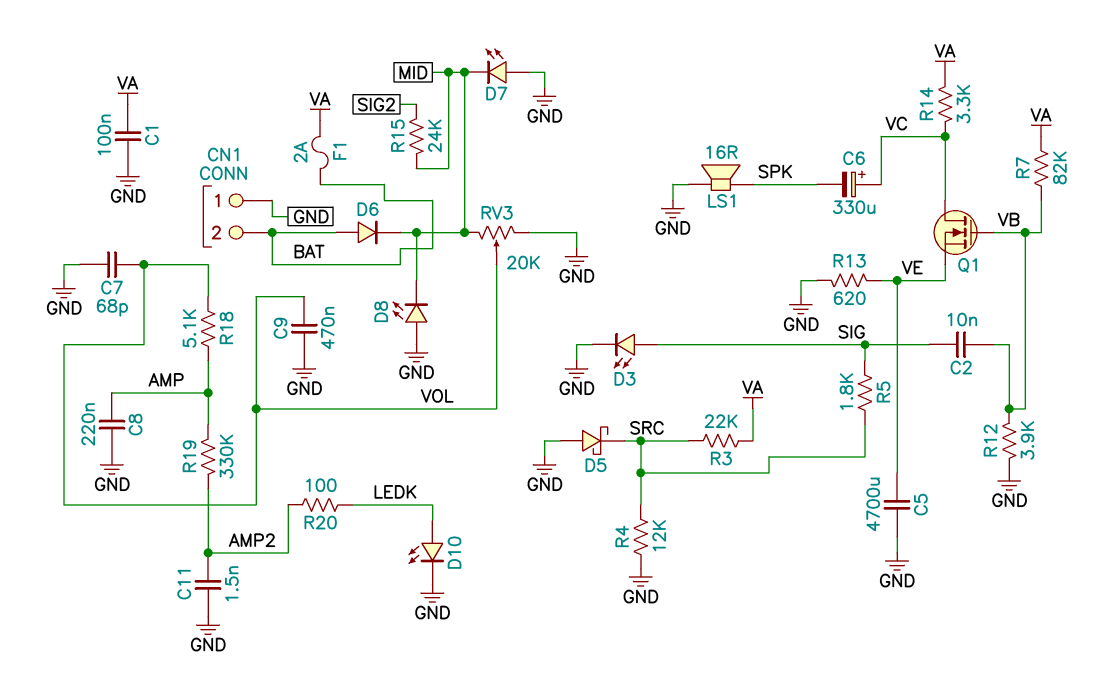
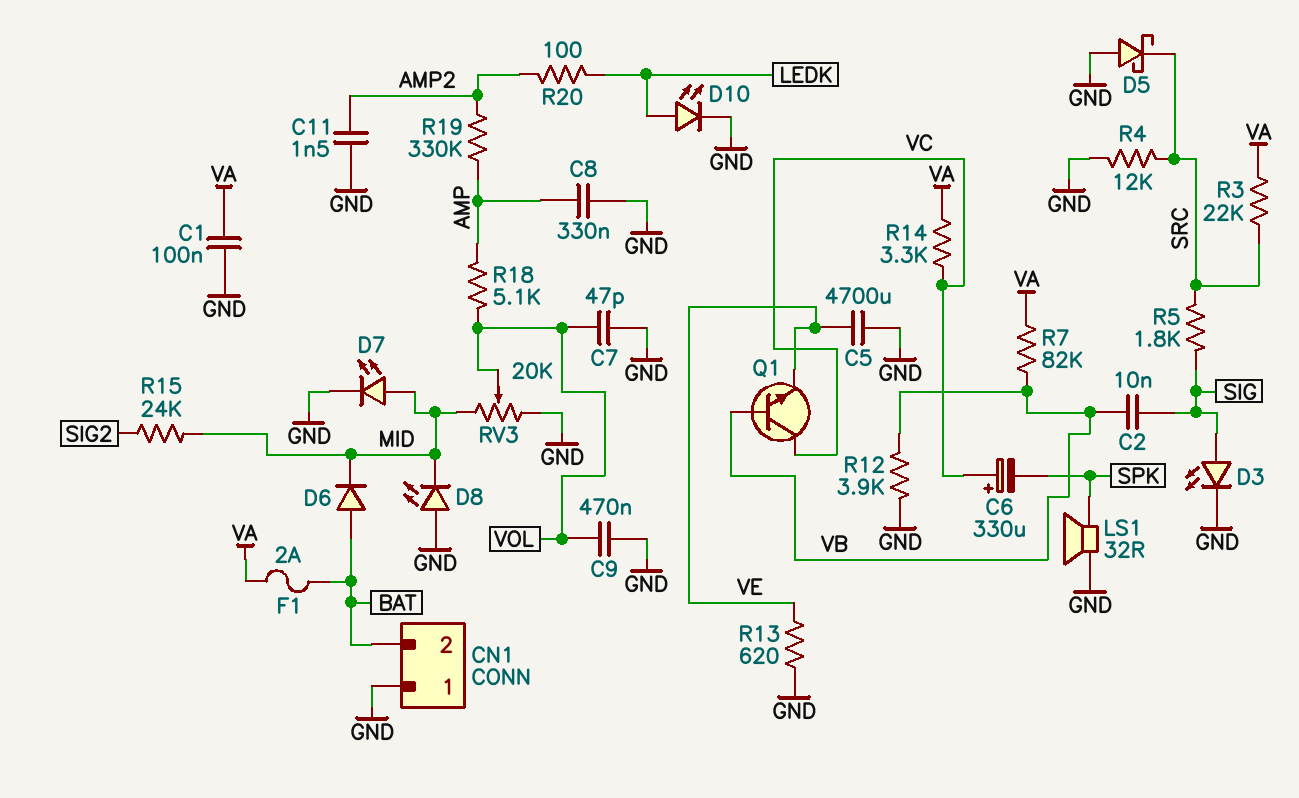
C7: 68pF (GND, VOL) -> 47pF (GND, VOL)
C8: 220nF (AMP, GND) -> 330nF (AMP, GND)
D7: LED (A GND, K MID) -> LED (A MID, K GND)
LS1: speaker 16R (GND, SPK) -> speaker 32R (GND, SPK)
Q1: NMOS (G VB, D VC, S VE) -> NPN (B VB, C VC, E VE)

